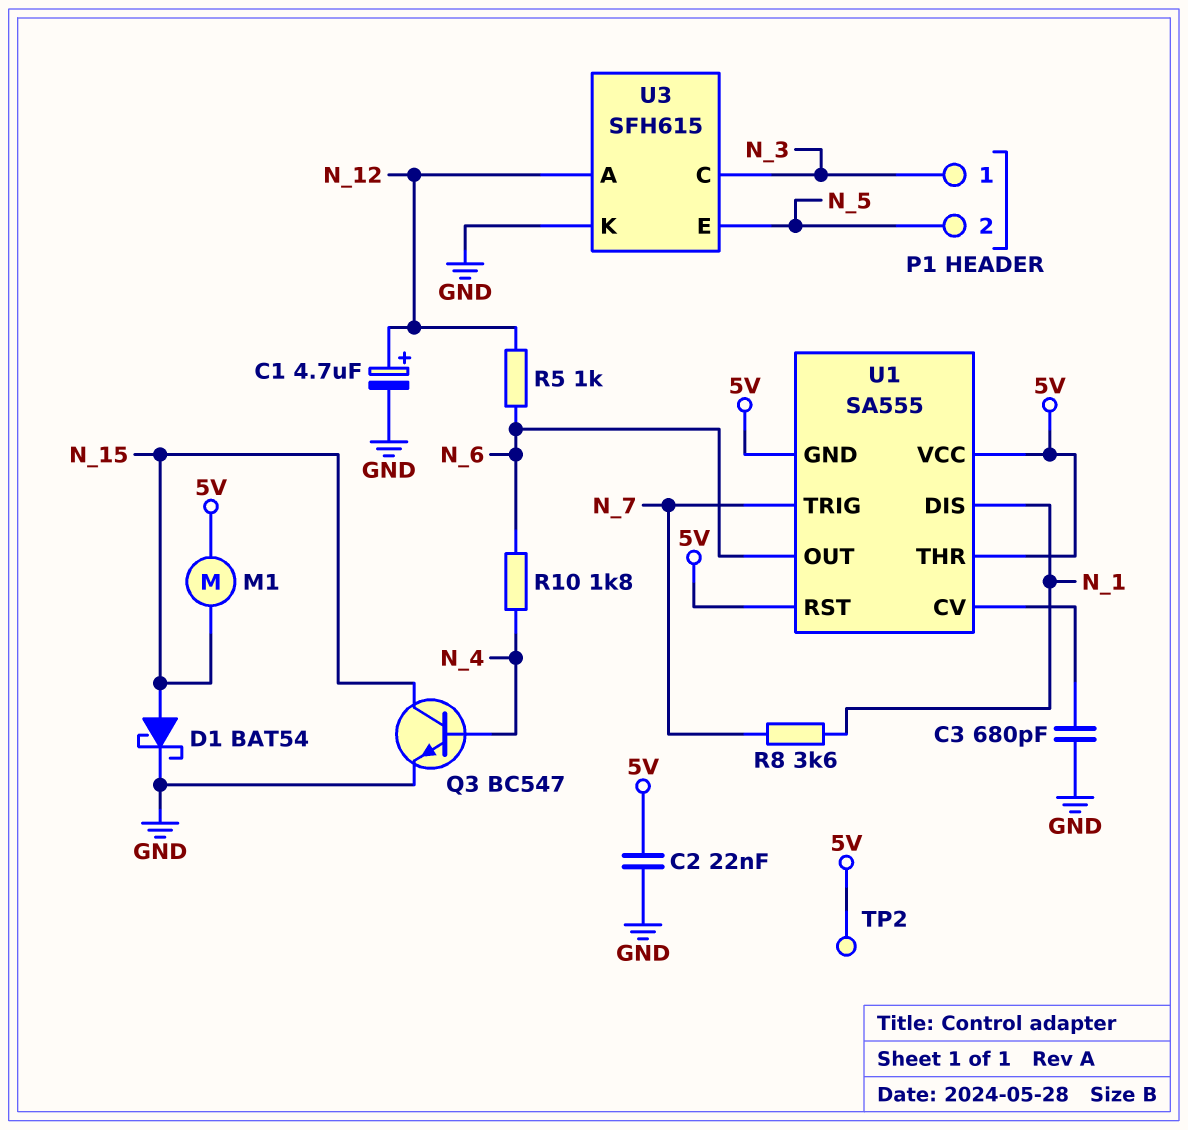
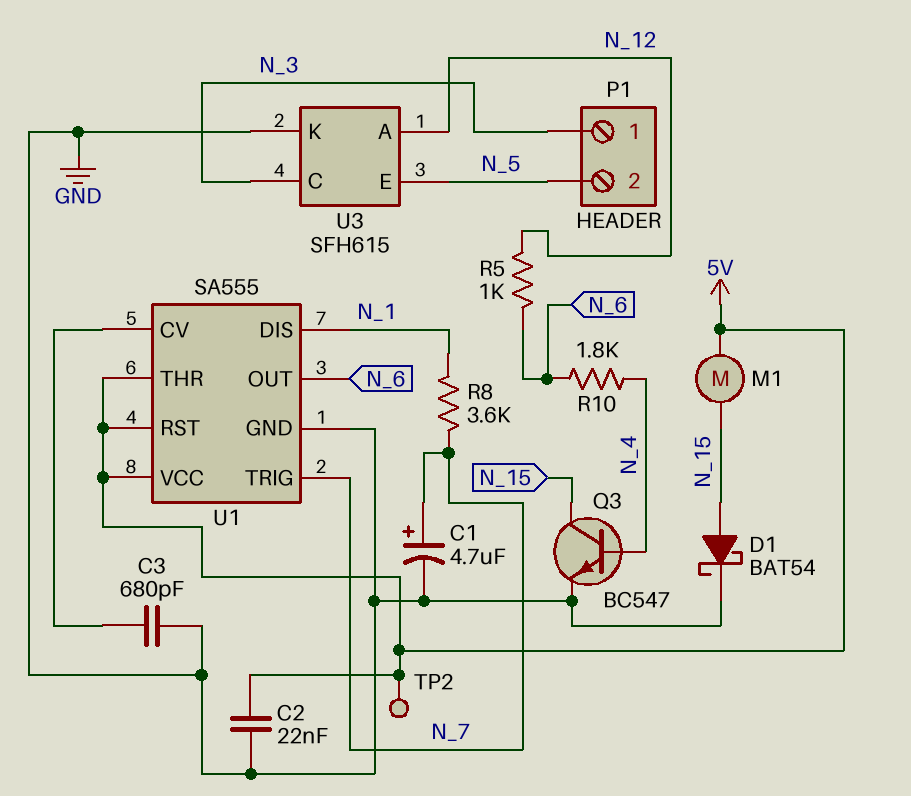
C1: 4.7uF (plus N_12, minus GND) -> 4.7uF (plus N_7, minus GND)
U1 pin GND: 5V -> GND

